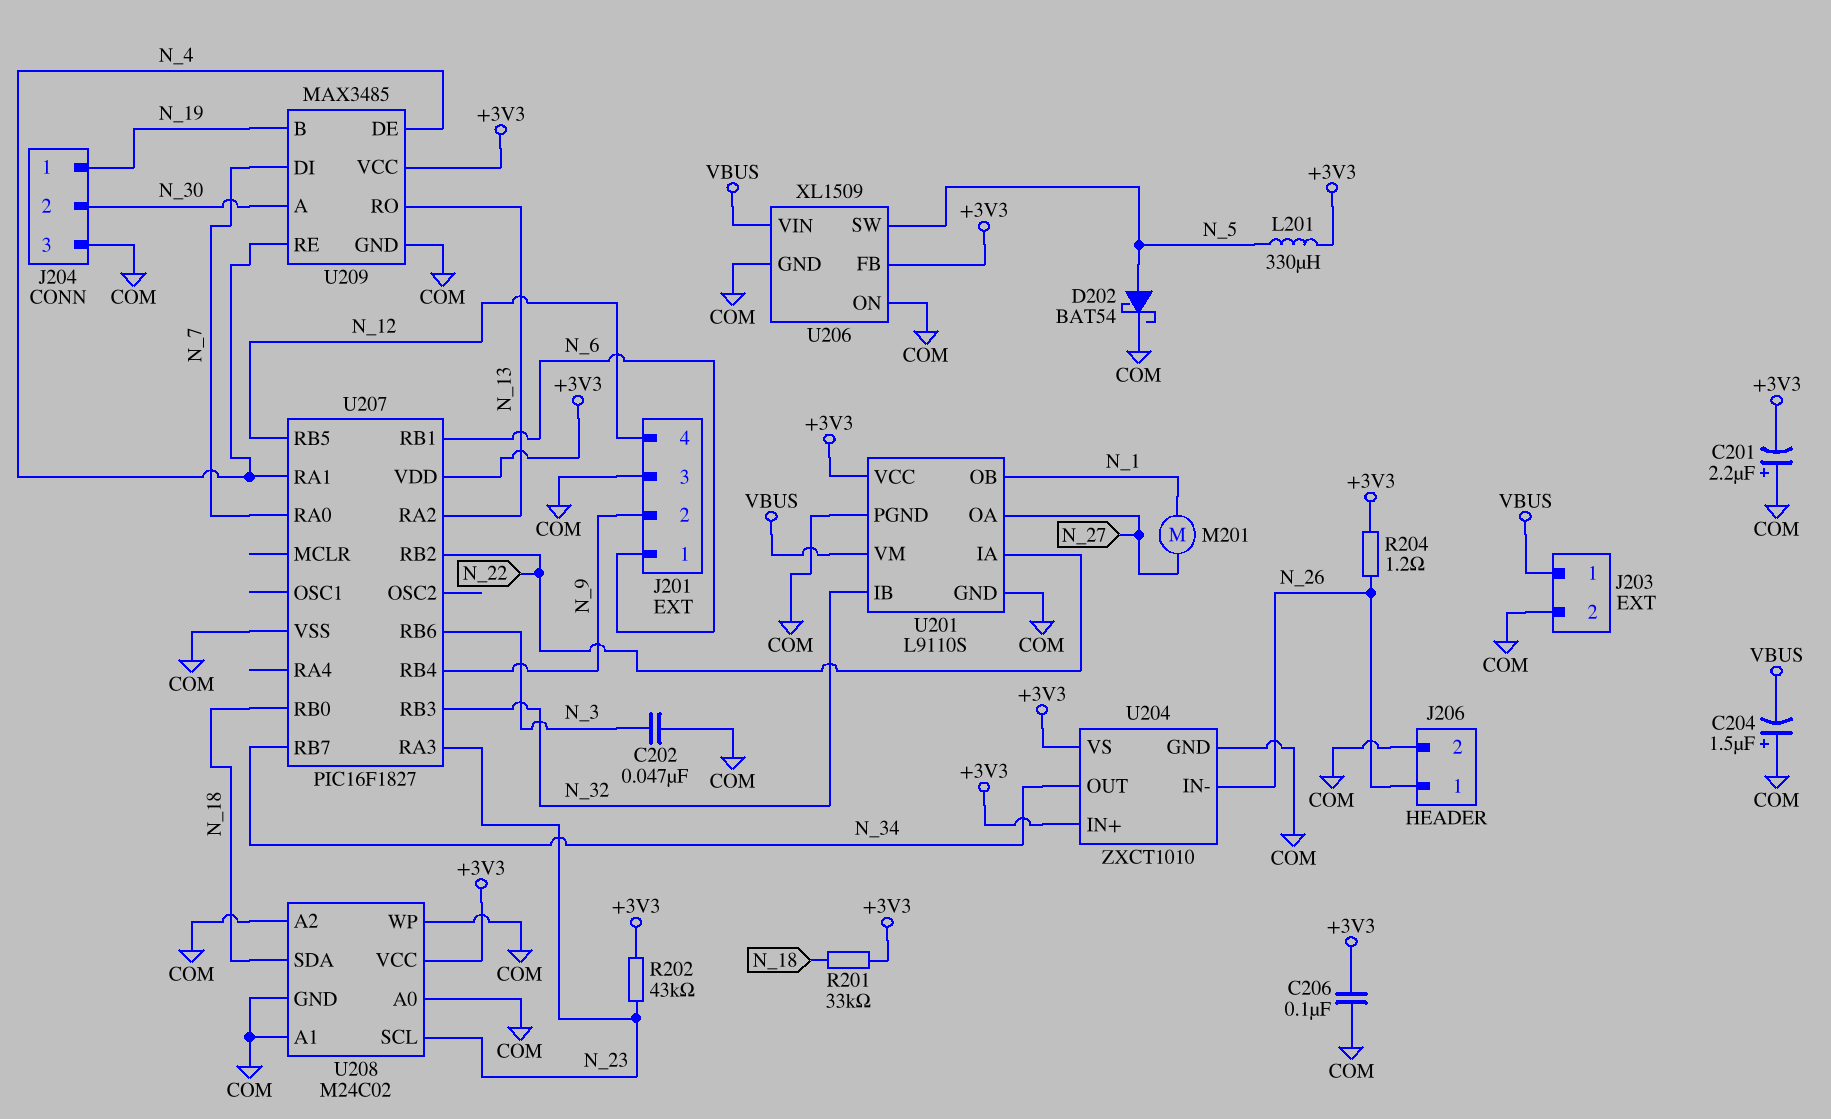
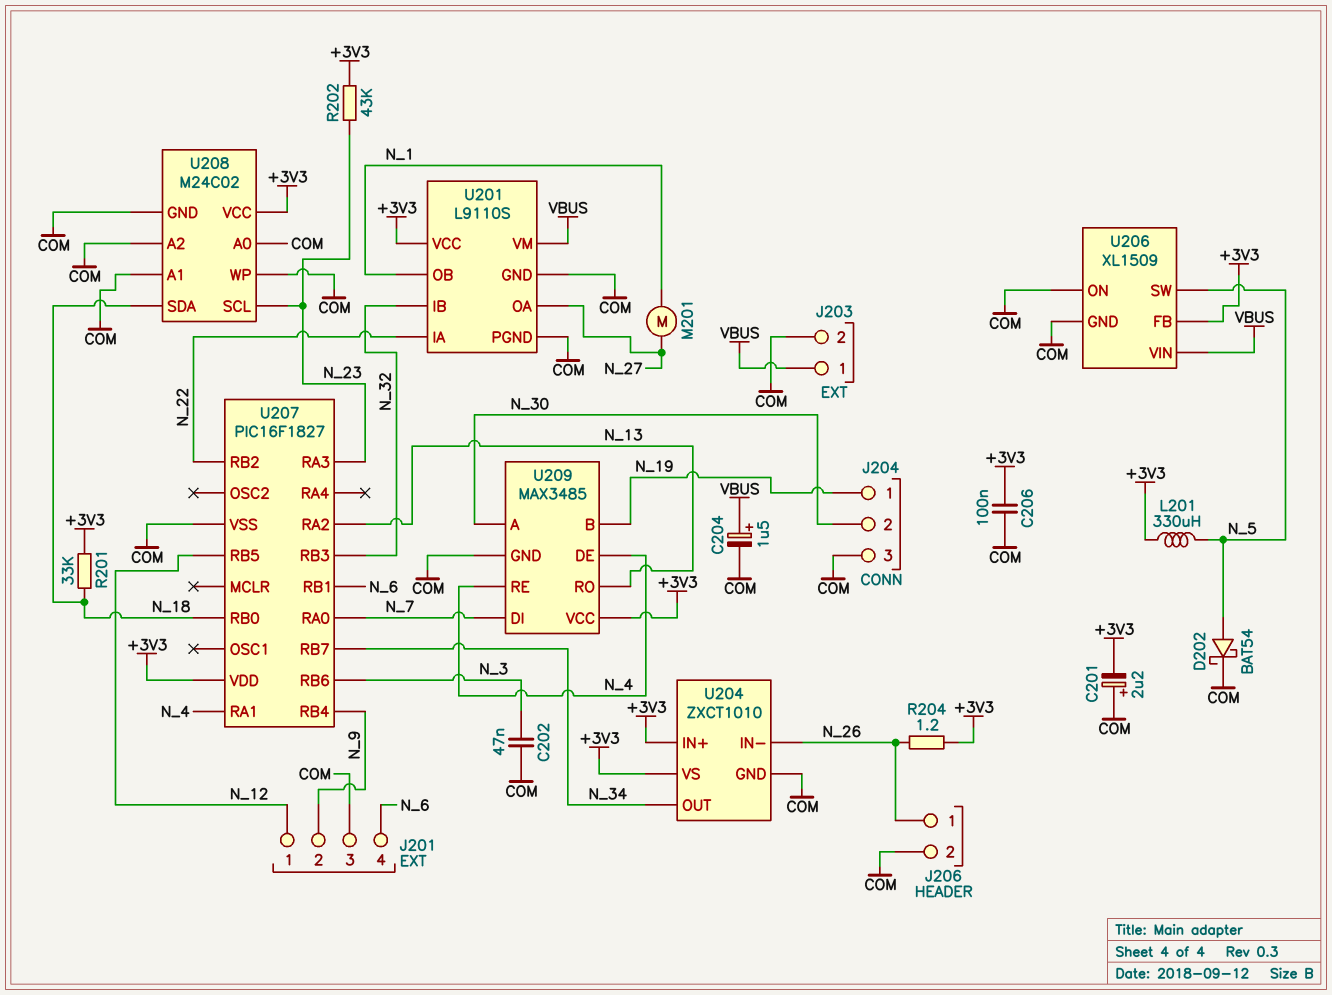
C204: 1.5uF (plus COM, minus VBUS) -> 1.5uF (plus VBUS, minus COM)
J201 pin 1: N_6 -> N_12
J201 pin 4: N_12 -> N_6

